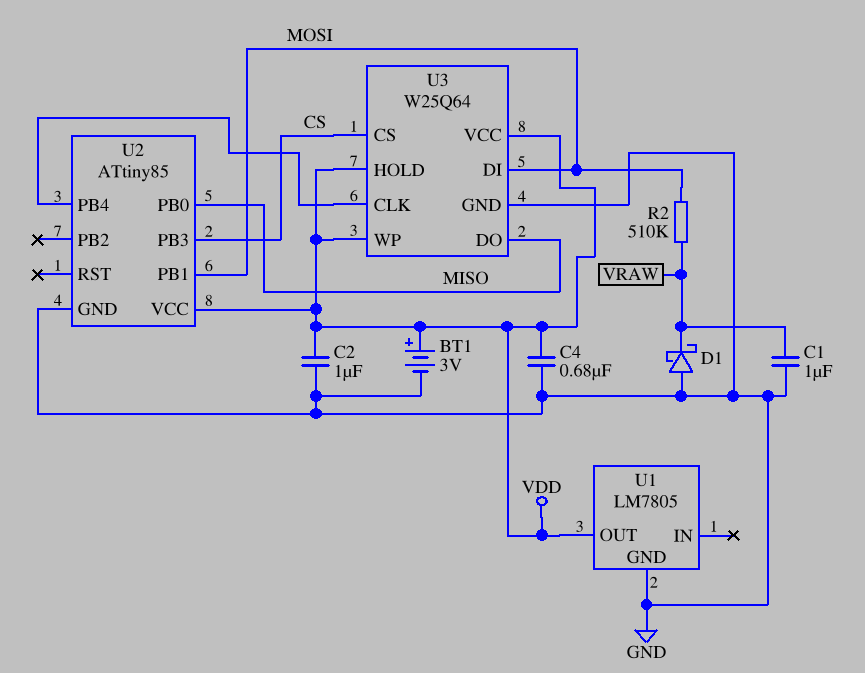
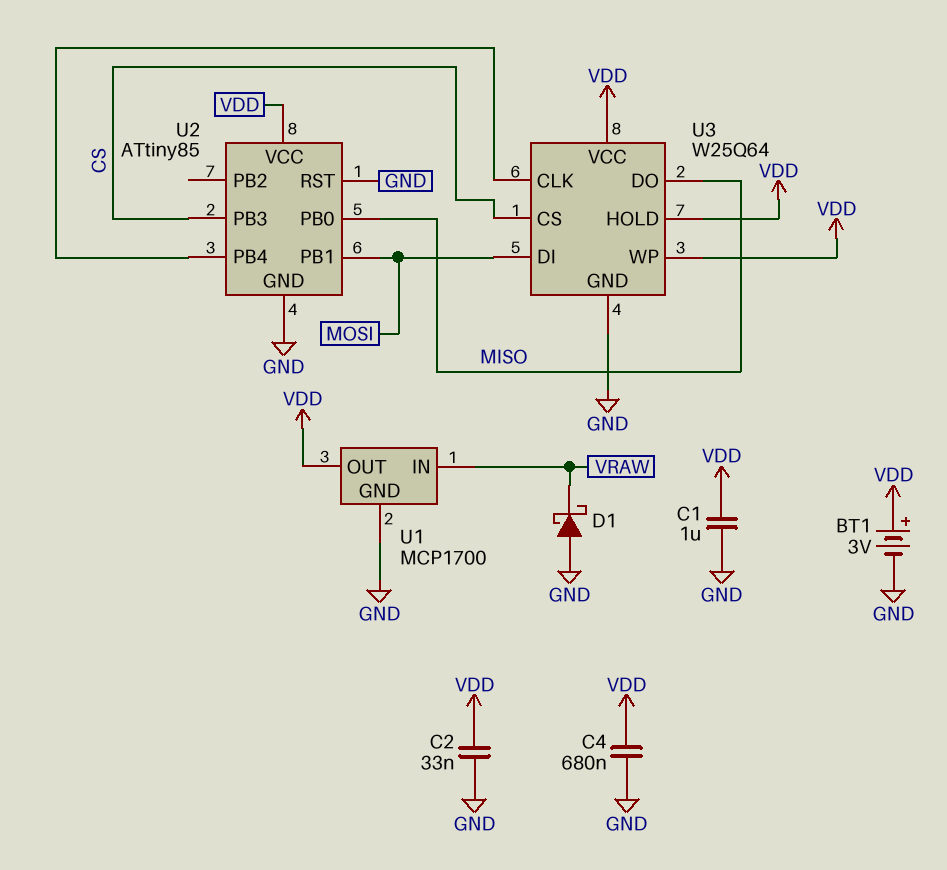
C1: 1uF (GND, VRAW) -> 1uF (GND, VDD)
C2: 1uF (GND, VDD) -> 33nF (GND, VDD)
R2: 510k (MOSI, VRAW) -> none
U1: LM7805 -> MCP1700
U1 pin IN: none -> VRAW
U2 pin RST: none -> GND

